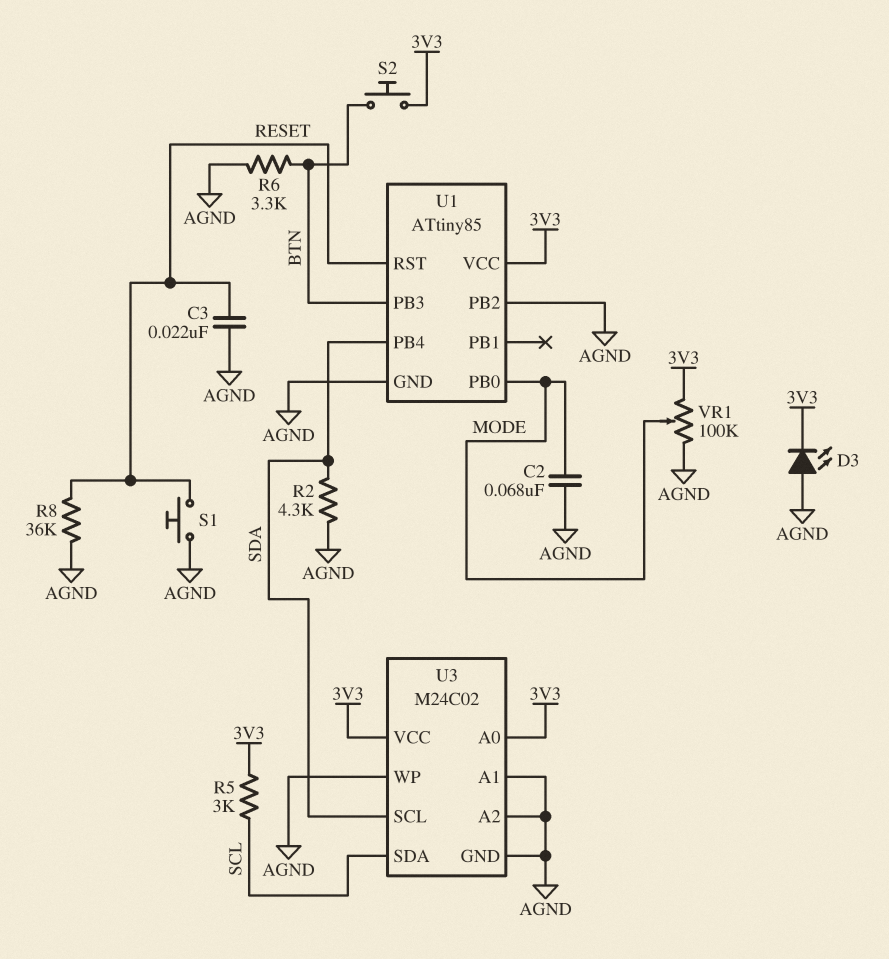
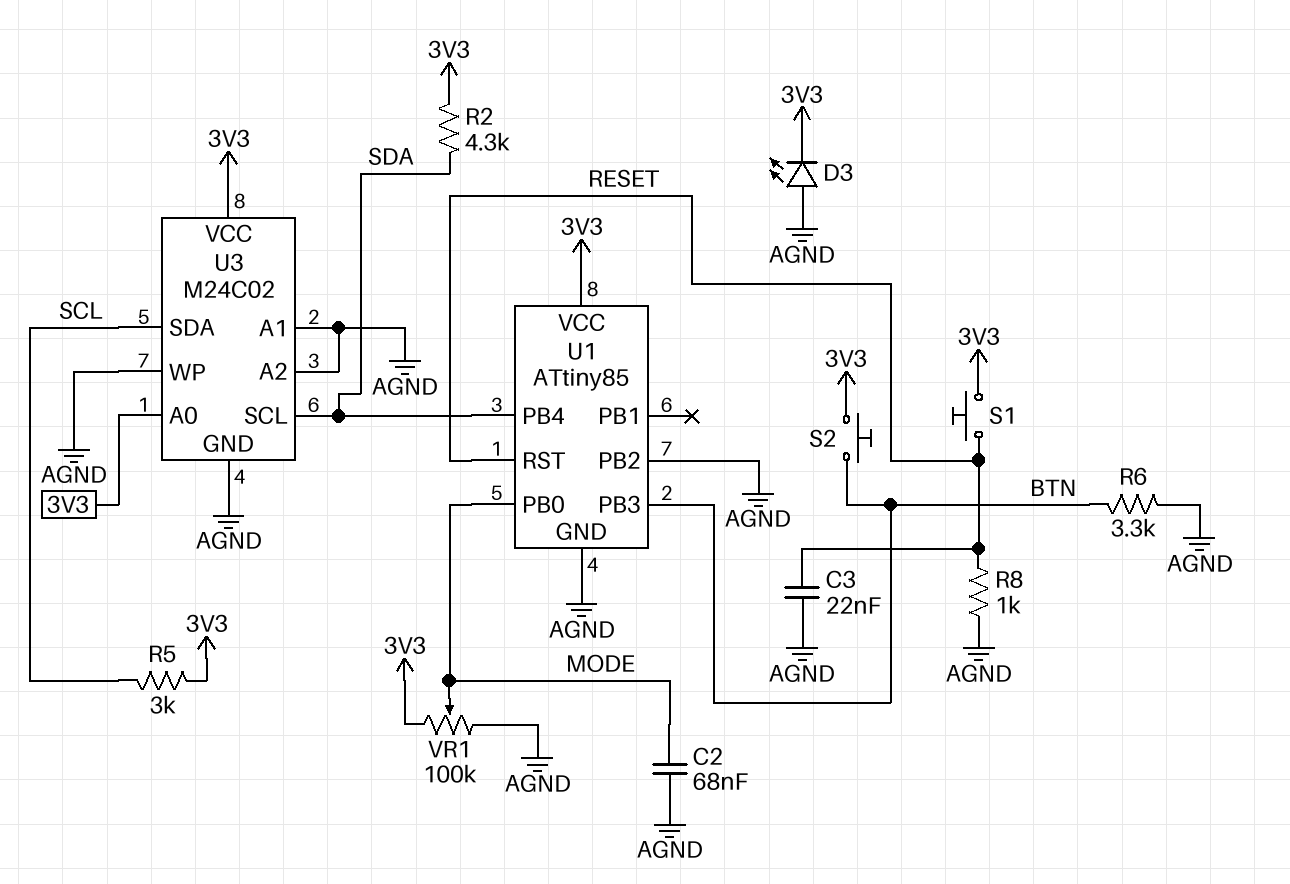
R2: 4.3k (AGND, SDA) -> 4.3k (3V3, SDA)
R8: 36k (AGND, RESET) -> 1k (AGND, RESET)
S1: button (AGND, RESET) -> button (3V3, RESET)

